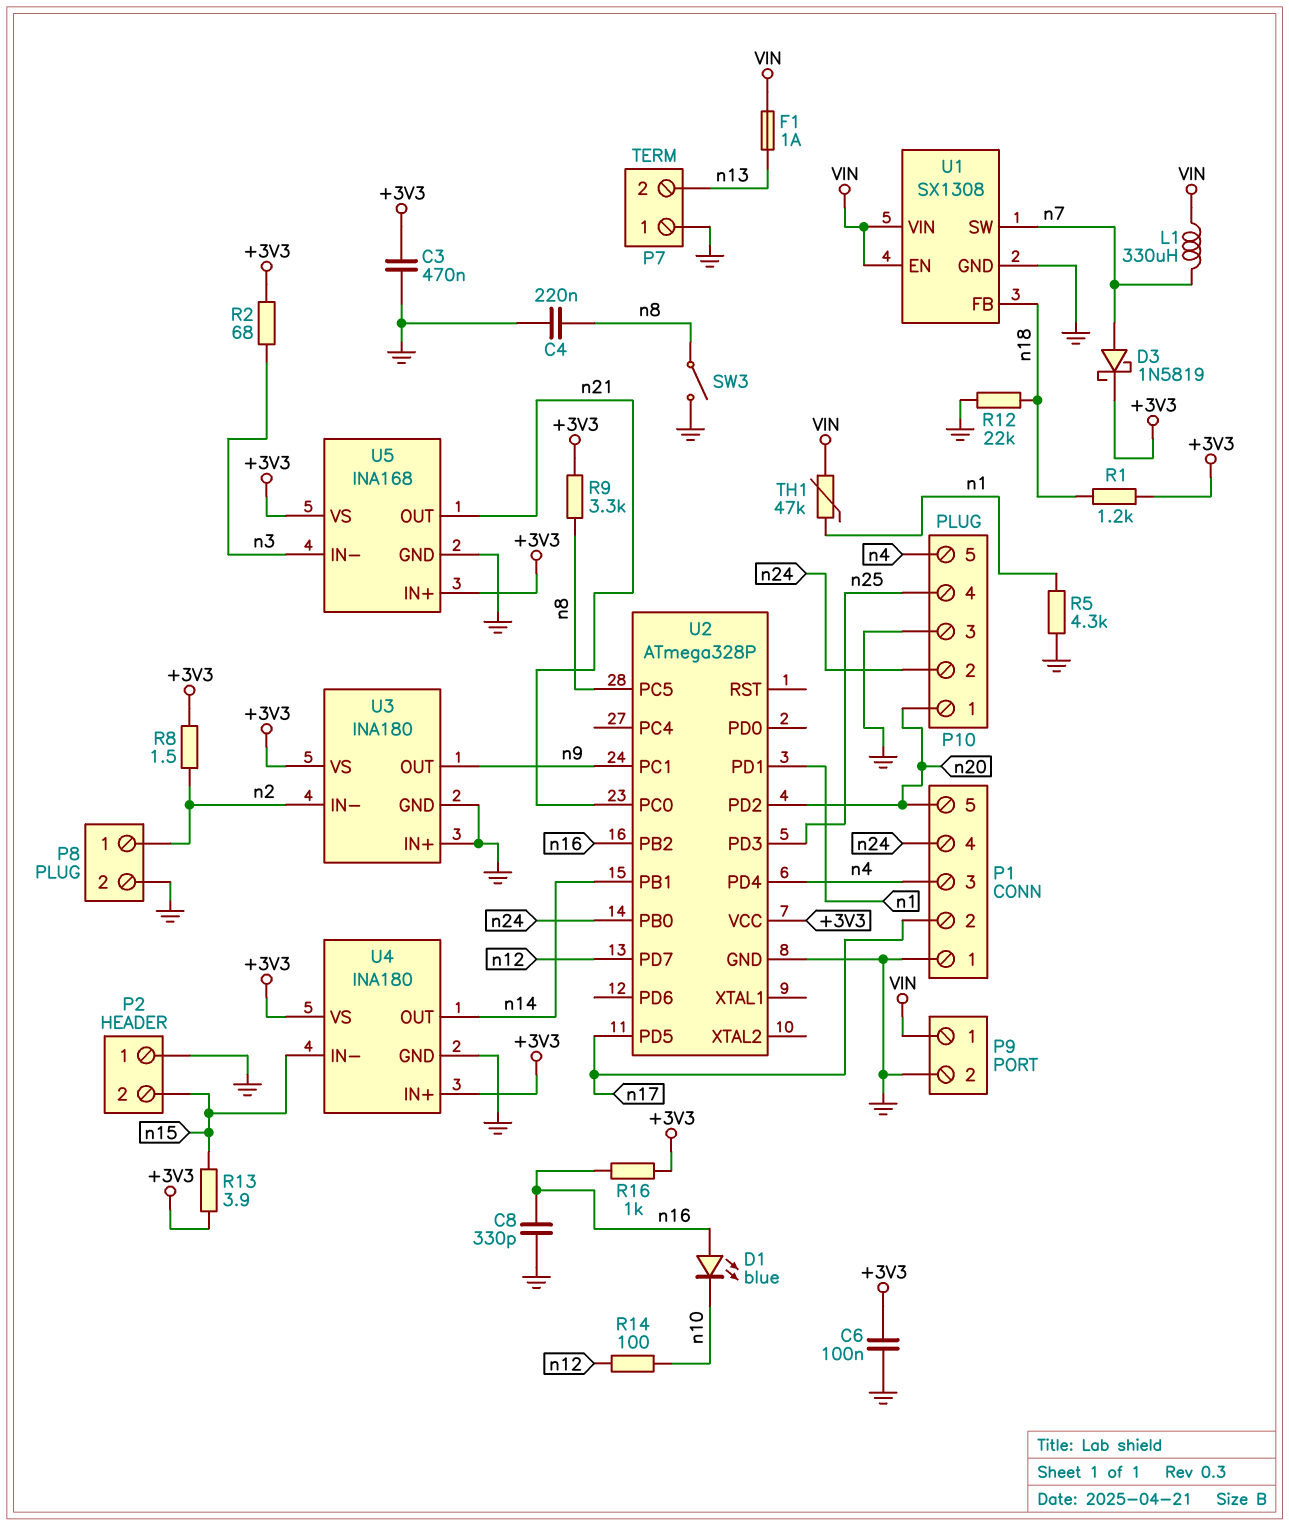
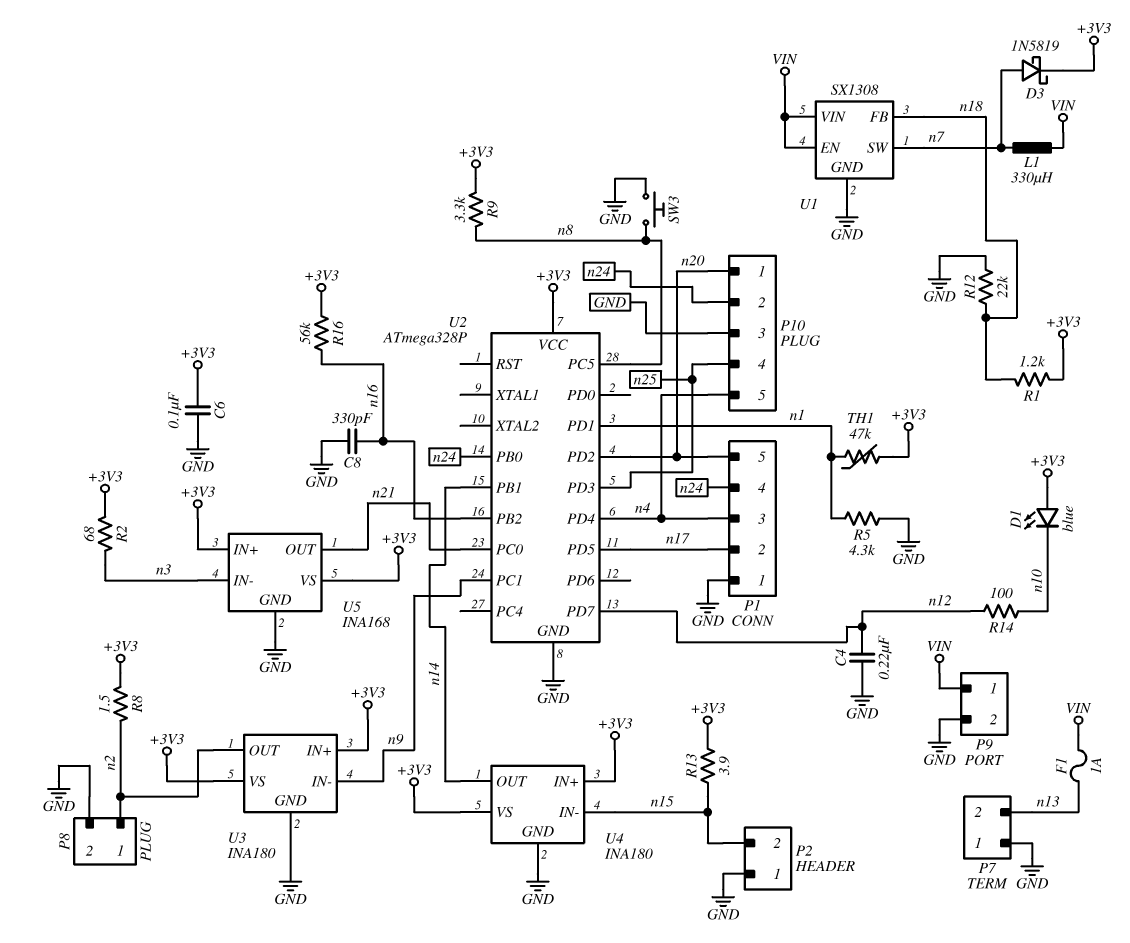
C3: 470nF (+3V3, GND) -> none
C4: 220nF (GND, n8) -> 220nF (GND, n12)
D1: LED blue (A n16, K n10) -> LED blue (A +3V3, K n10)
R16: 1k (+3V3, n16) -> 56k (+3V3, n16)
SW3: switch (GND, n8) -> button (GND, n8)
TH1: 47k (VIN, n1) -> 47k (+3V3, n1)
U3 pin IN+: GND -> +3V3
U3 pin IN-: n2 -> n9
U3 pin OUT: n9 -> n2

